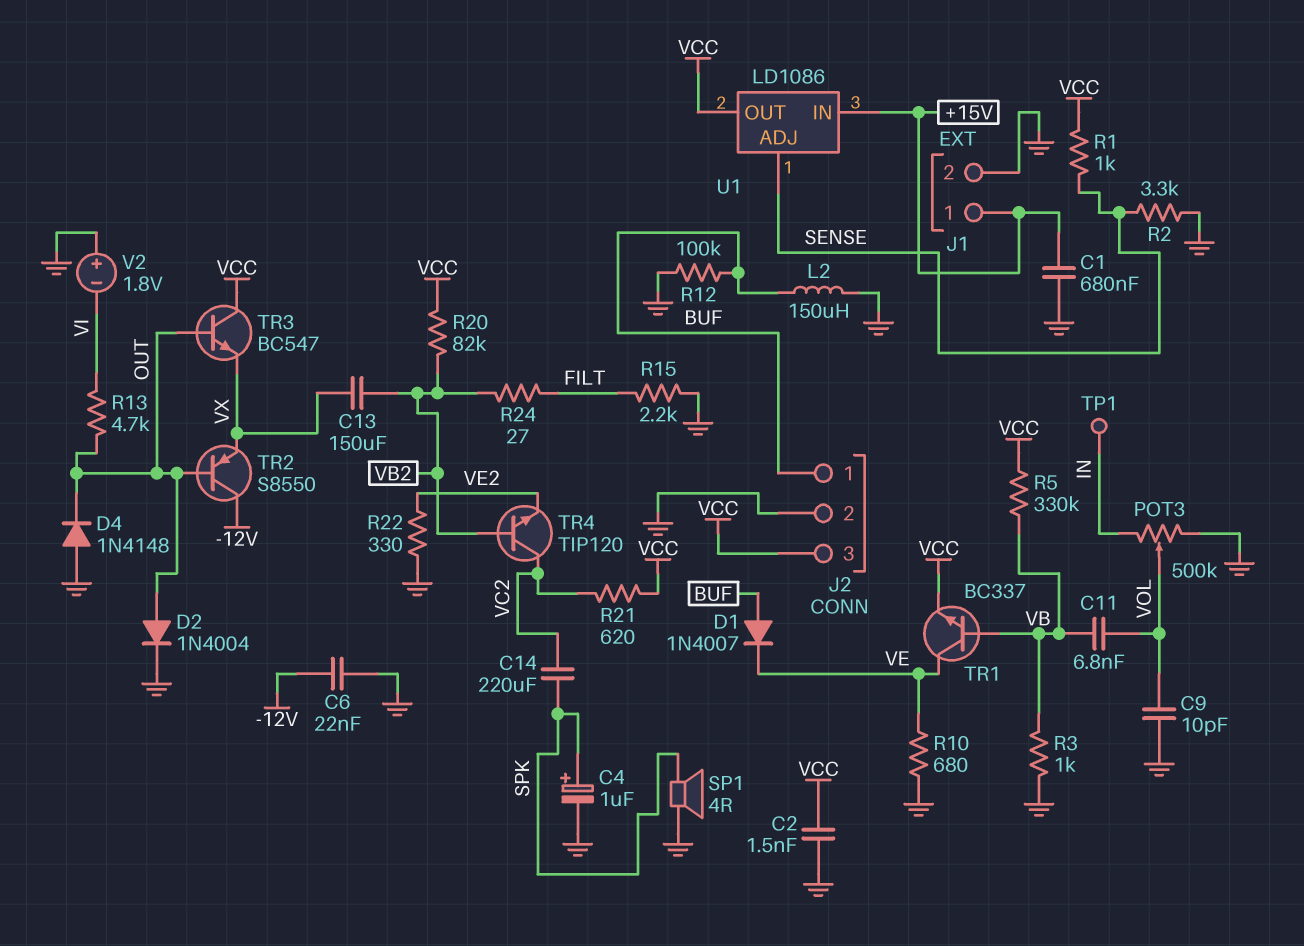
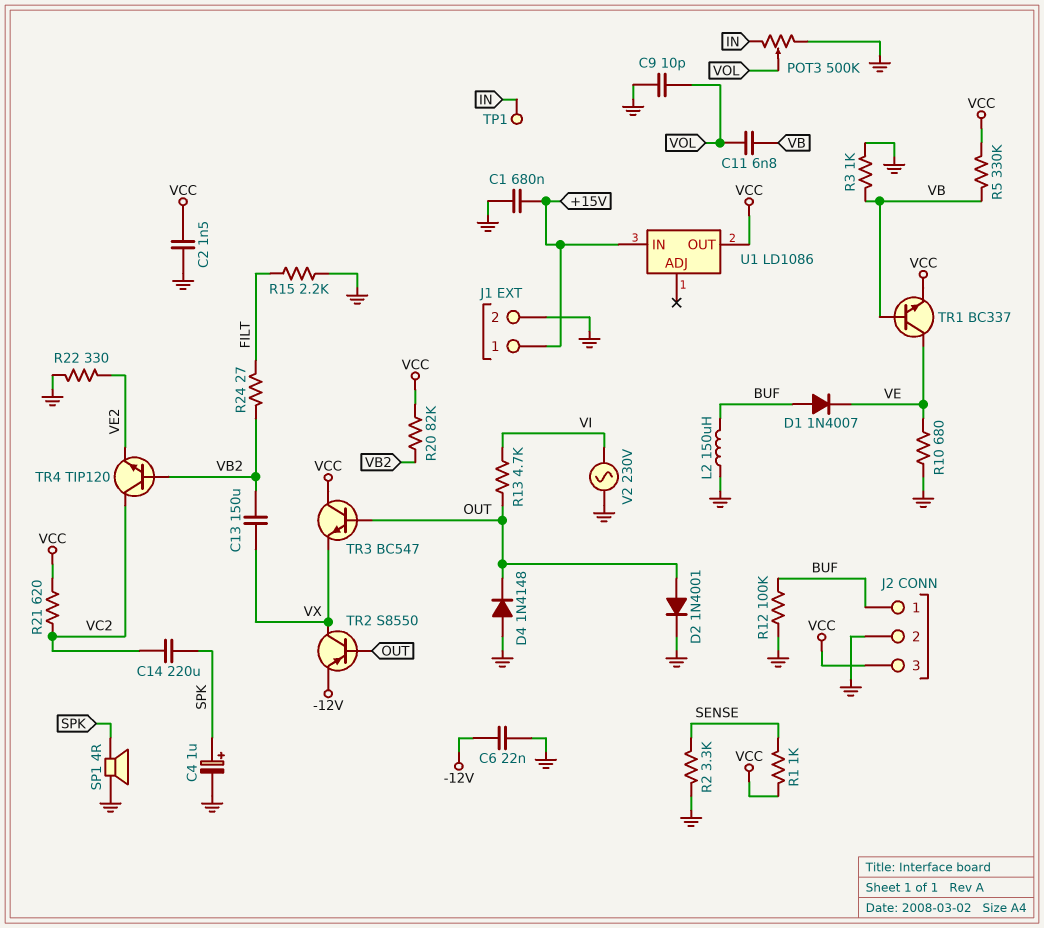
D2: diode 1N4004 (A OUT, K GND) -> diode 1N4001 (A OUT, K GND)
TR2: PNP S8550 (B OUT, C -12V, E VX) -> PNP S8550 (B OUT, C VX, E -12V)
U1 pin ADJ: SENSE -> none
V2: 1.8V (plus GND, minus VI) -> AC 230V (GND, VI)

